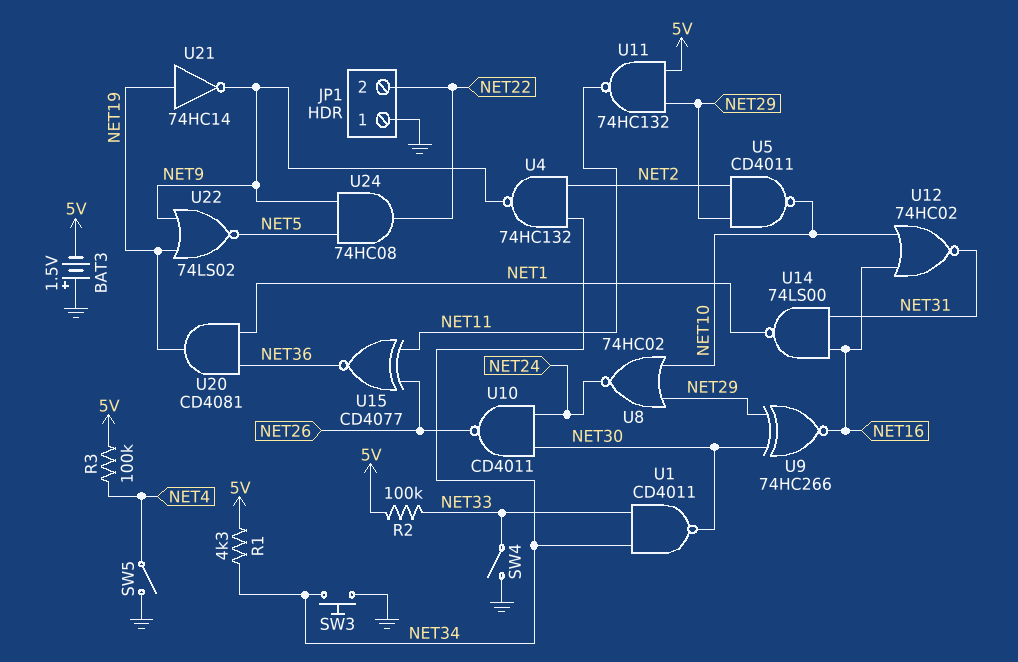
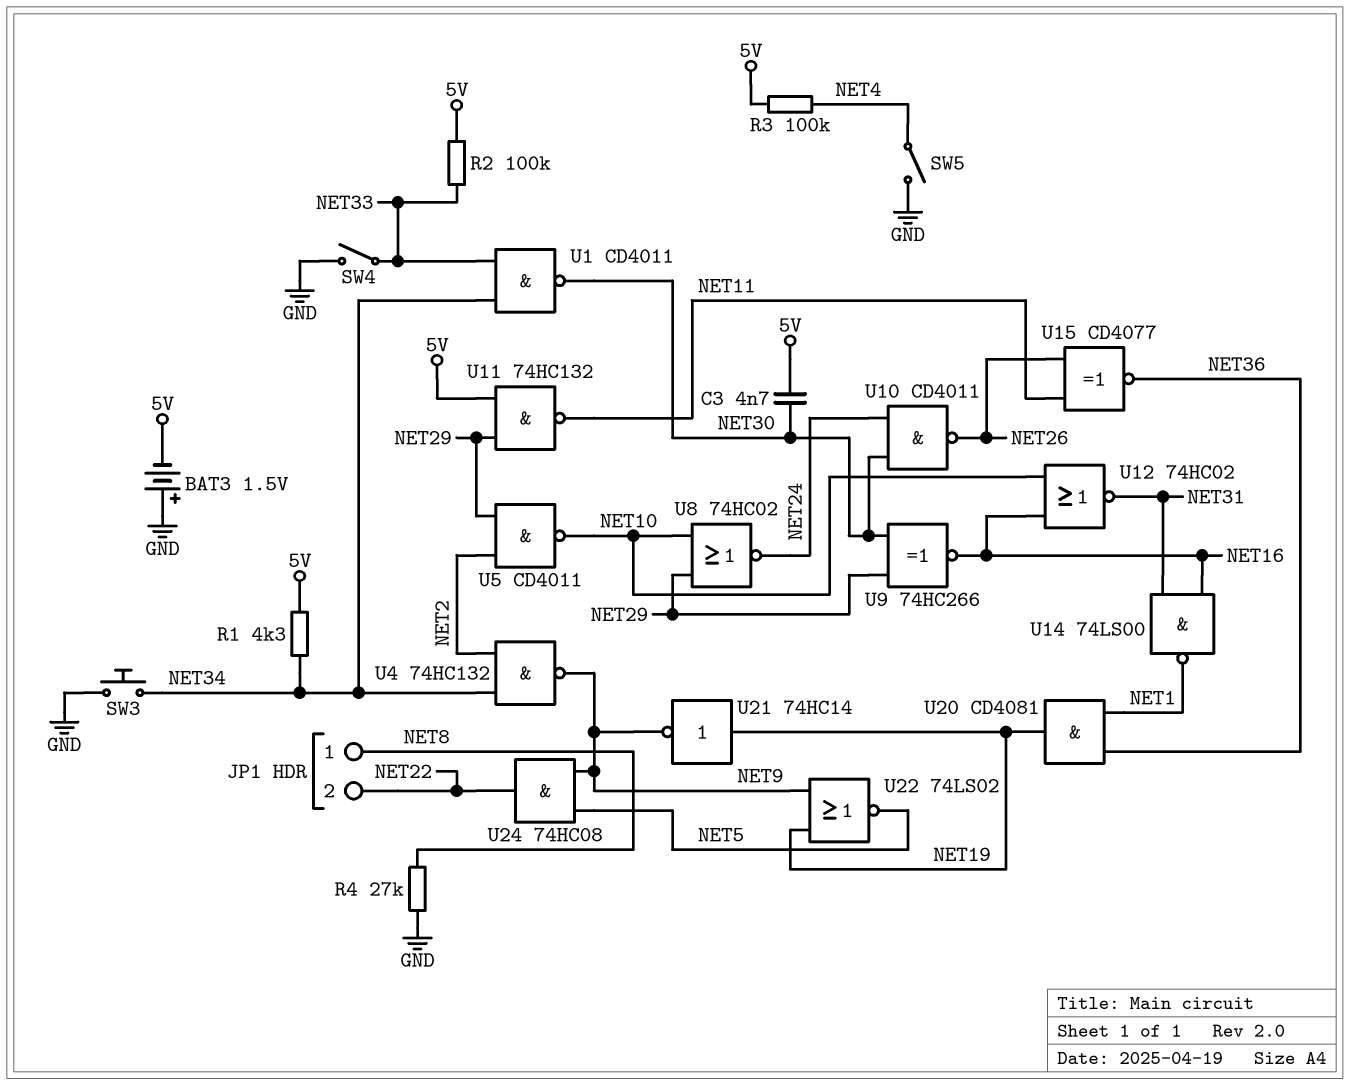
C3: none -> 4.7nF (5V, NET30)
JP1 pin 1: GND -> NET8
R4: none -> 27k (GND, NET8)

